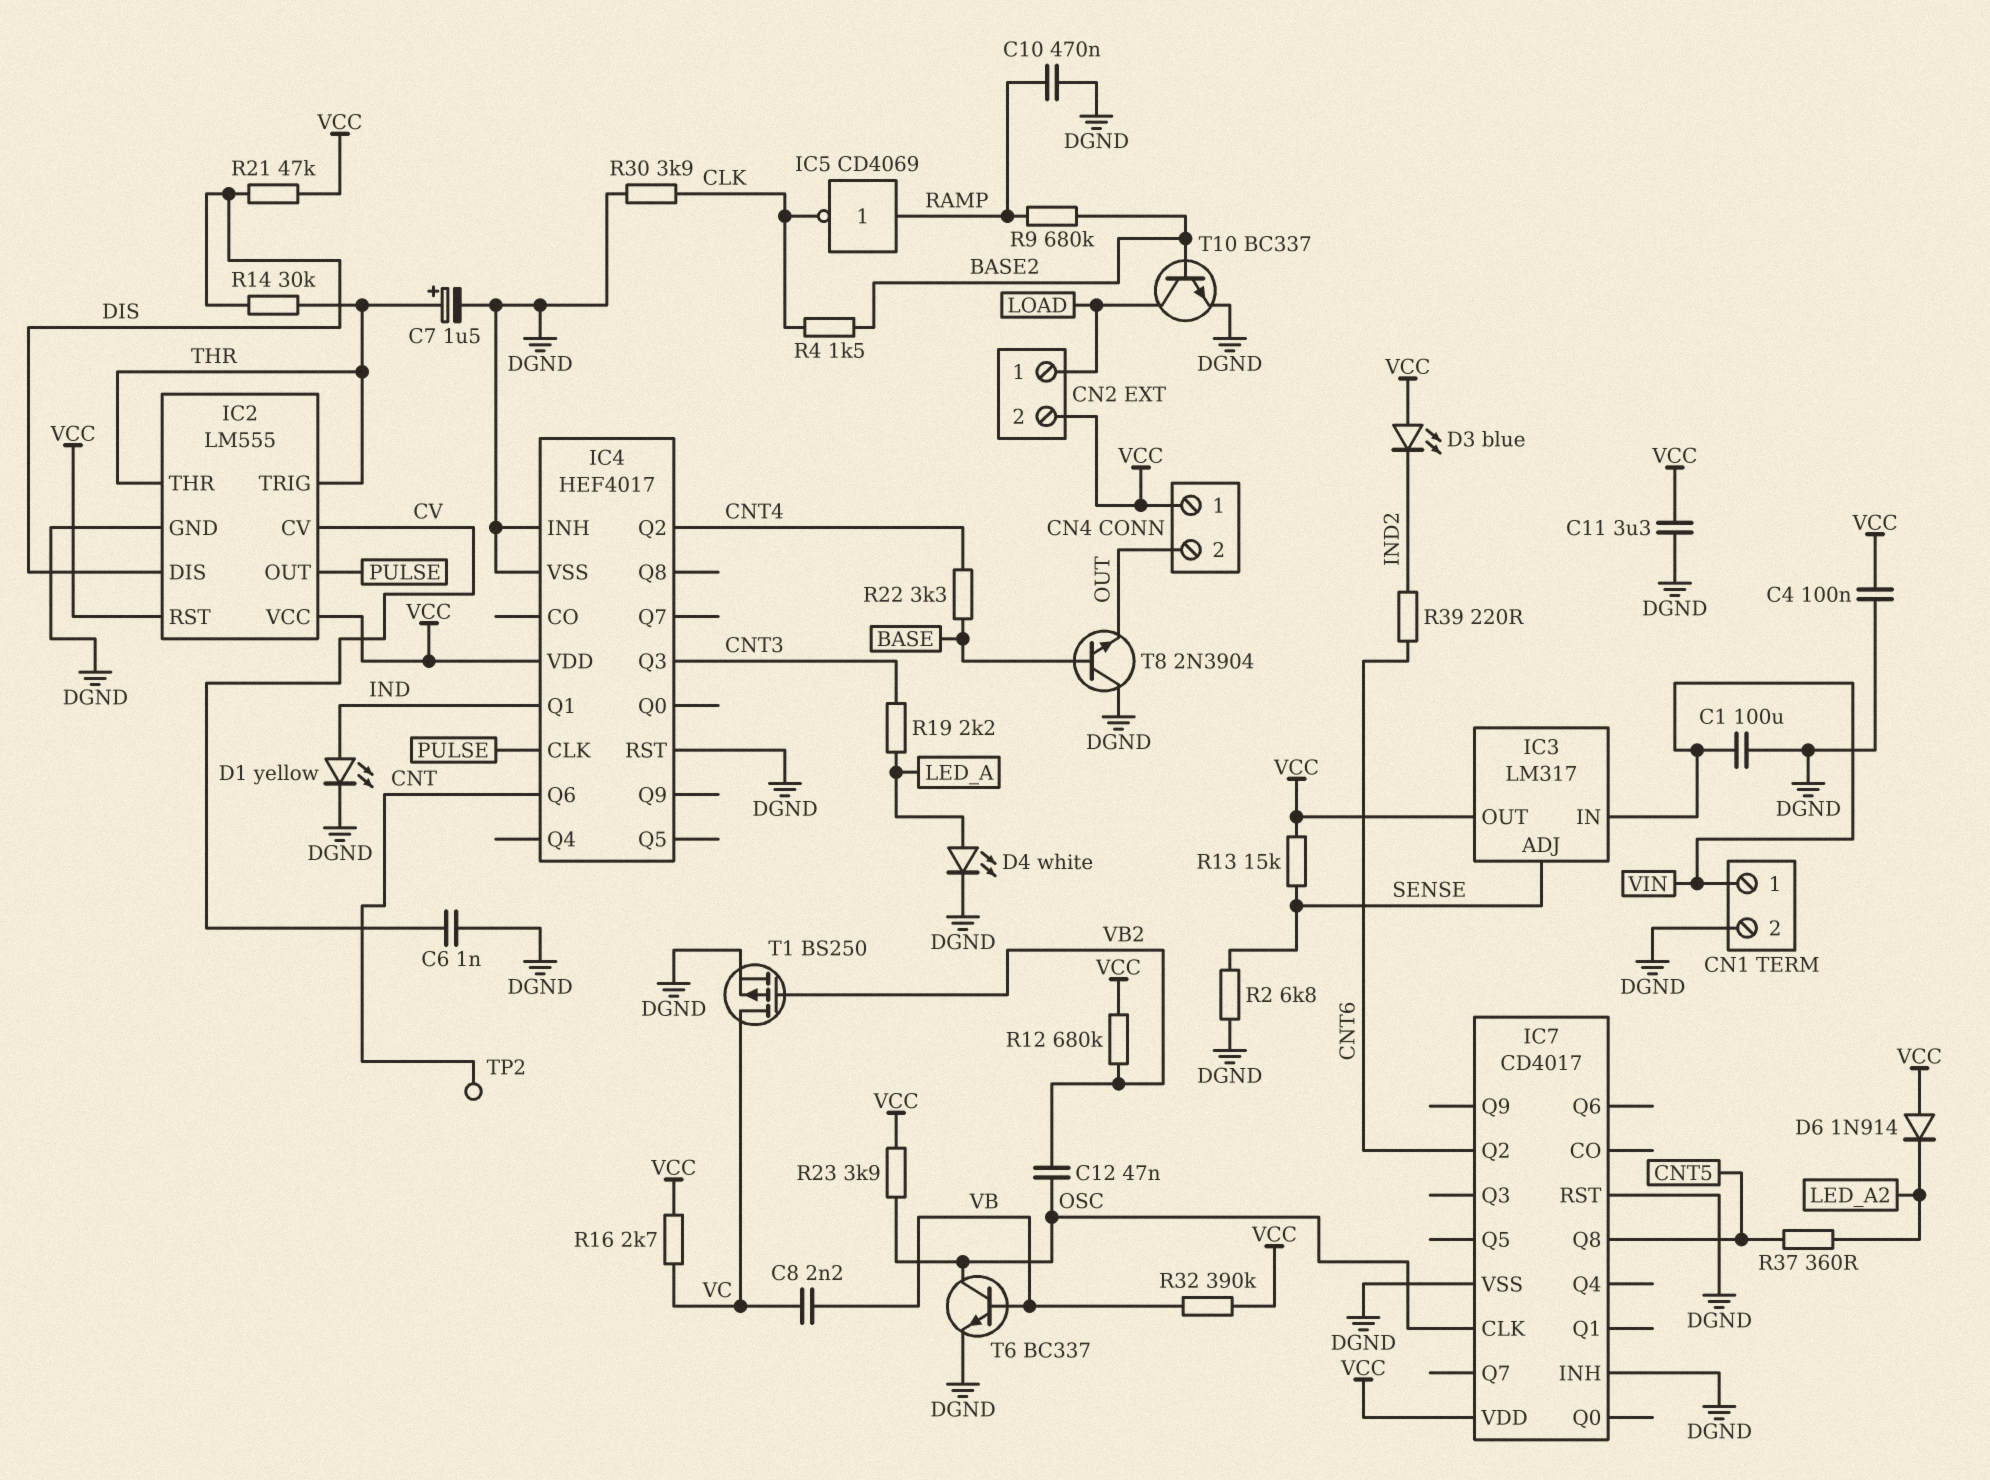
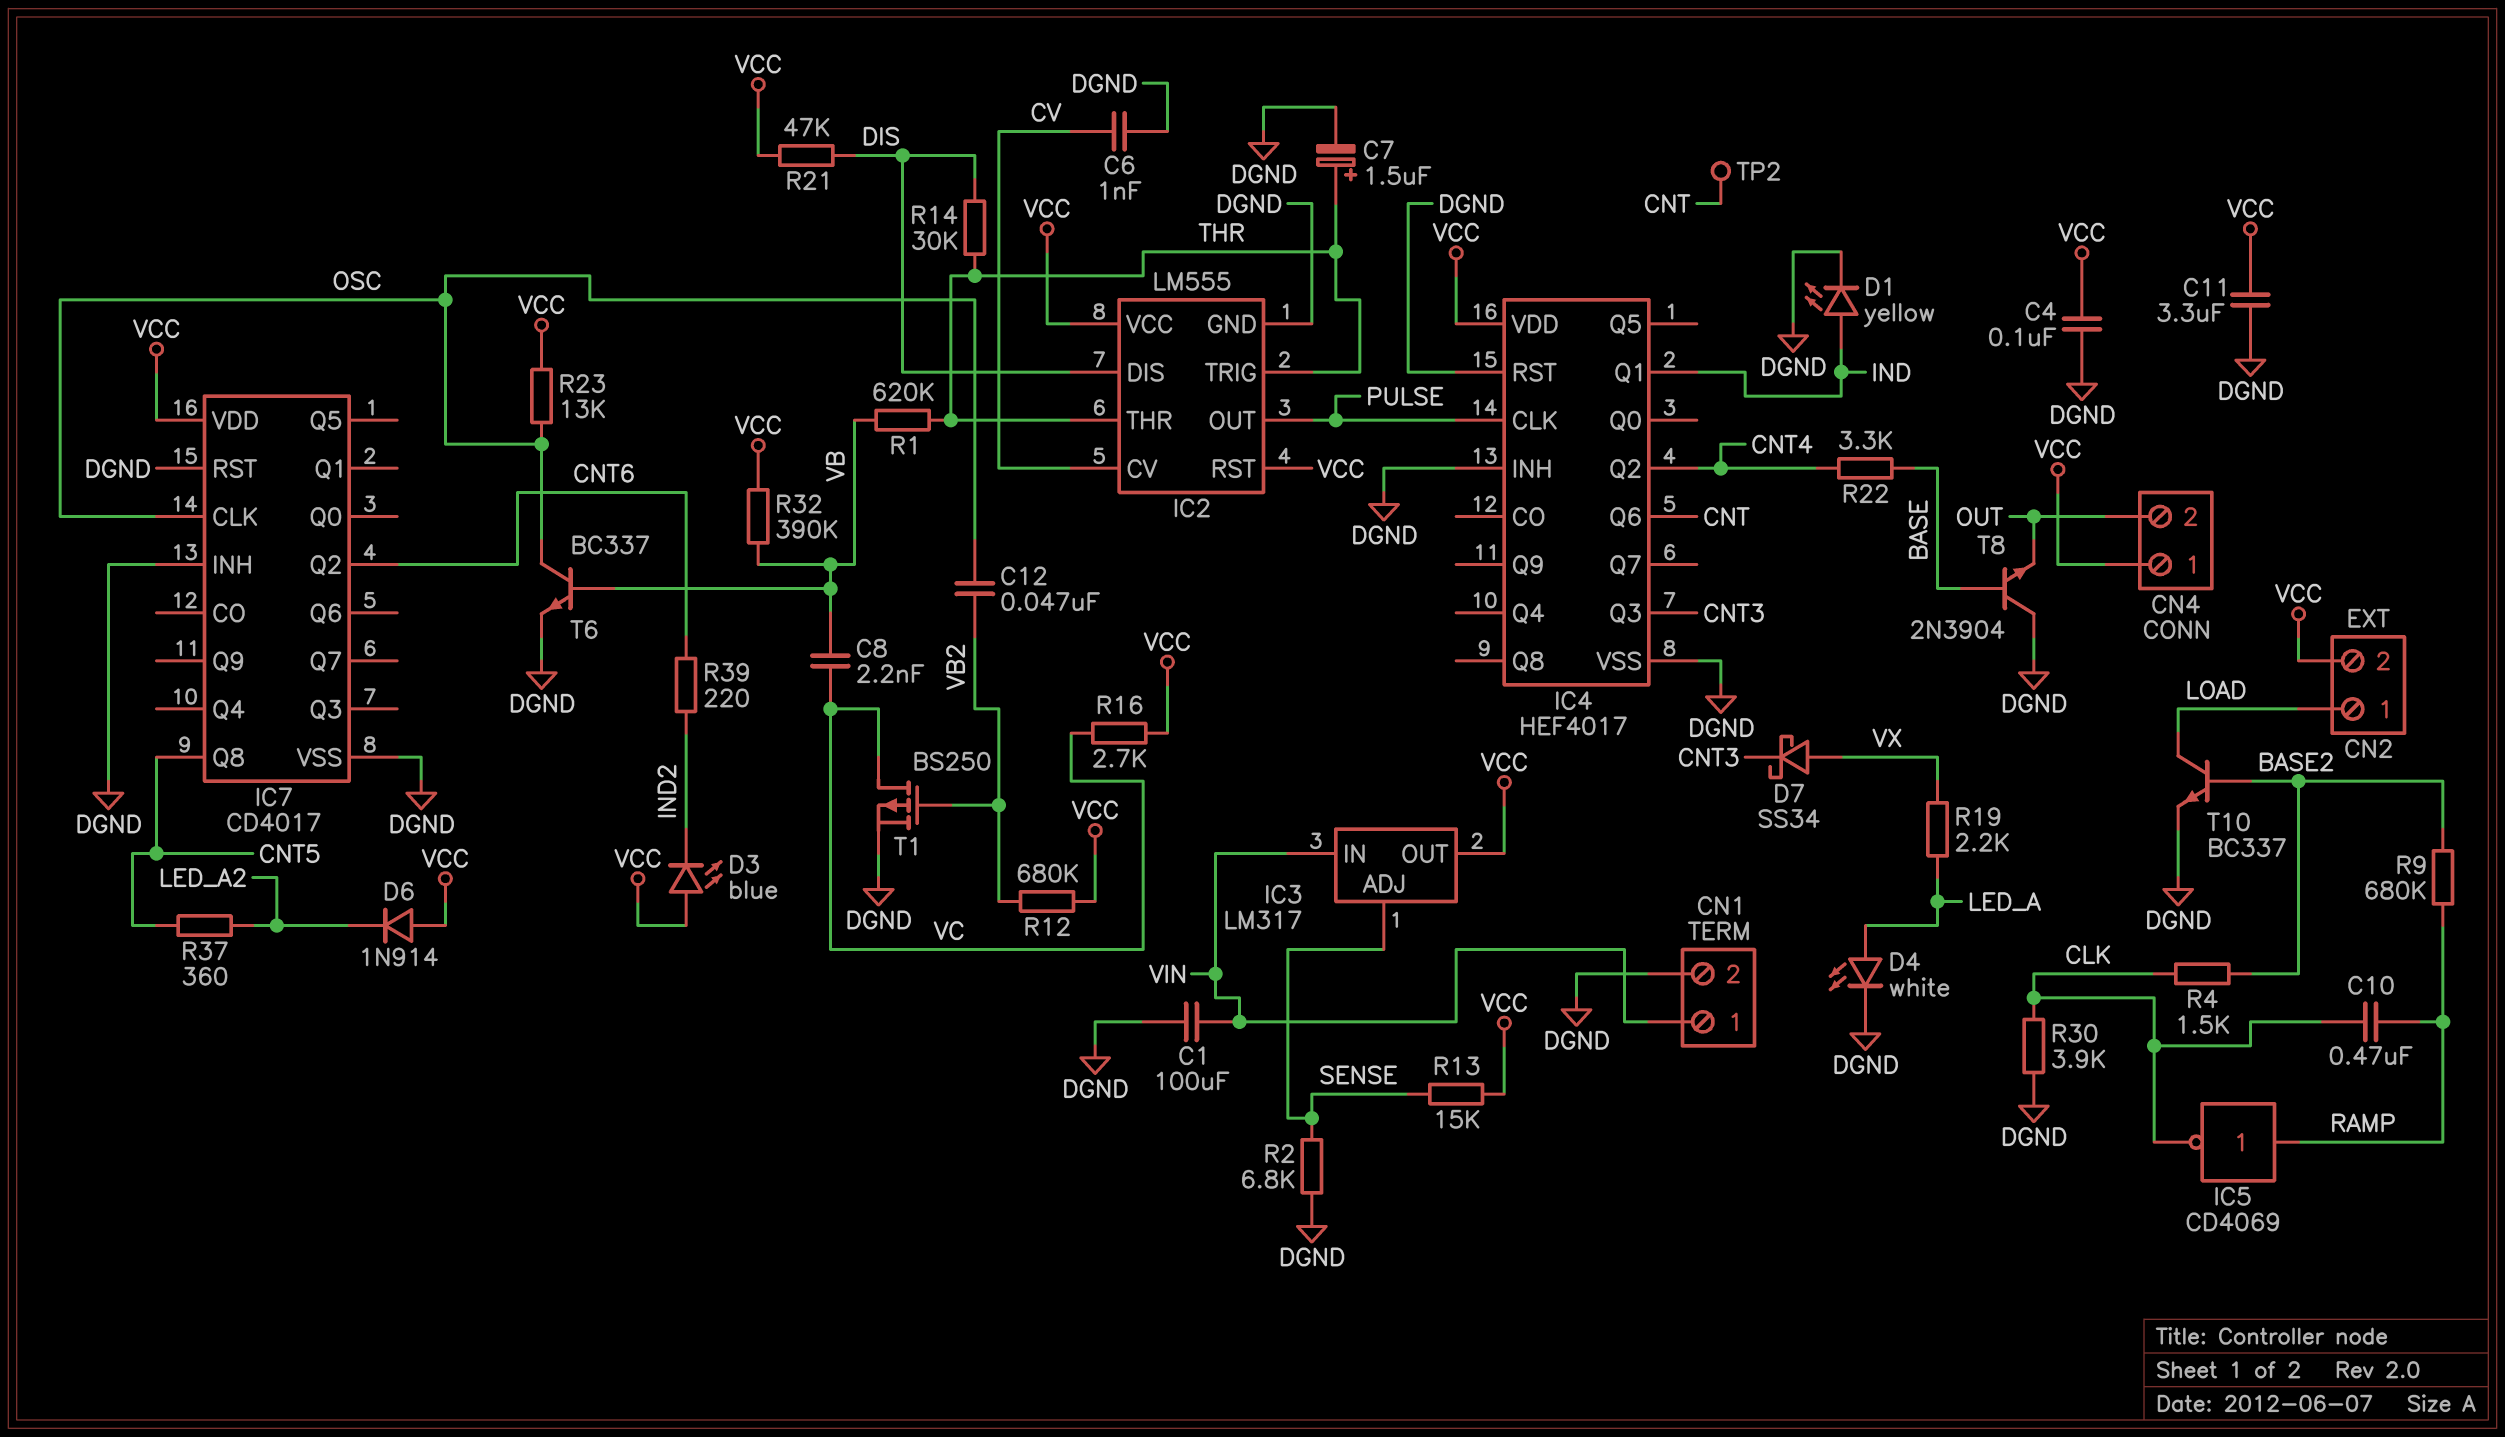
C10: 470nF (DGND, RAMP) -> 470nF (CLK, RAMP)
D7: none -> schottky SS34 (A VX, K CNT3)
R1: none -> 620k (THR, VB)
R19: 2.2k (CNT3, LED_A) -> 2.2k (LED_A, VX)
R23: 3.9k (OSC, VCC) -> 13k (OSC, VCC)

